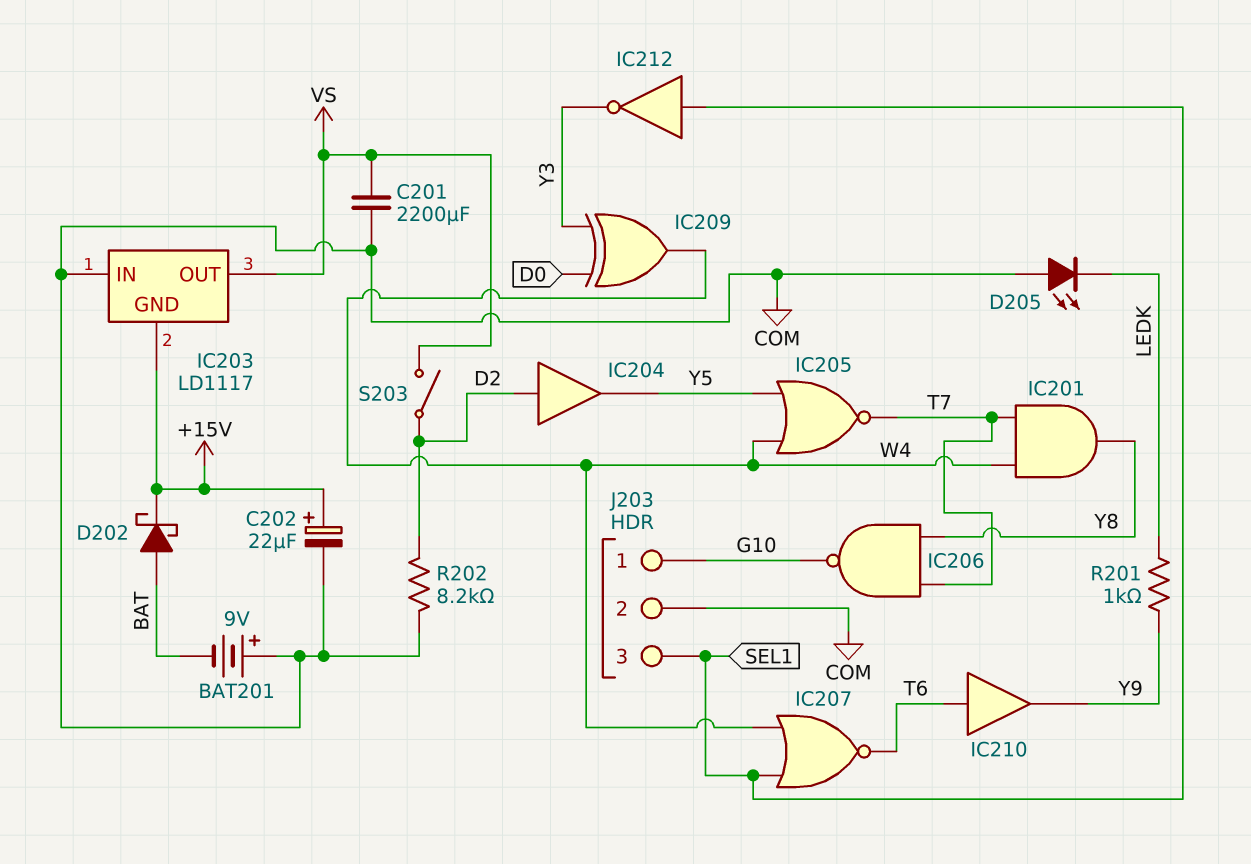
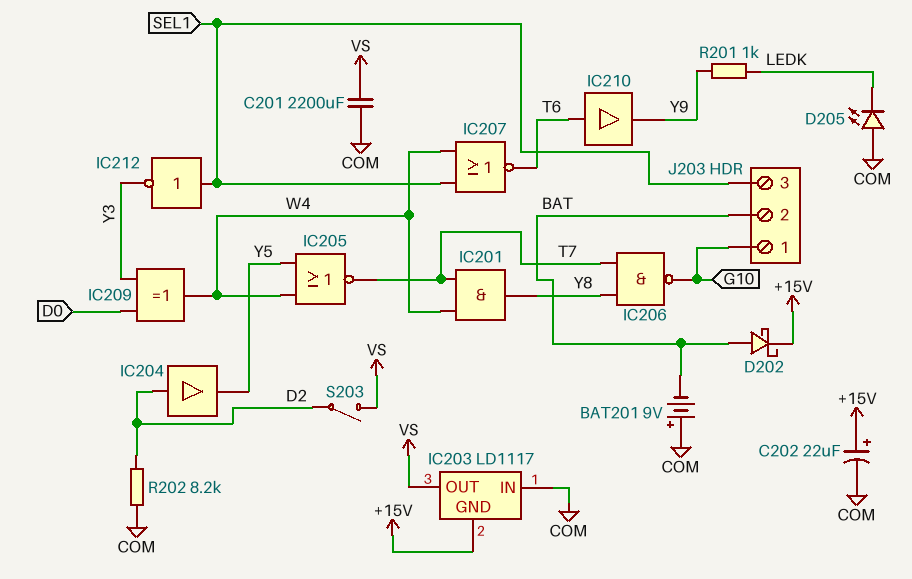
J203 pin 2: COM -> BAT

